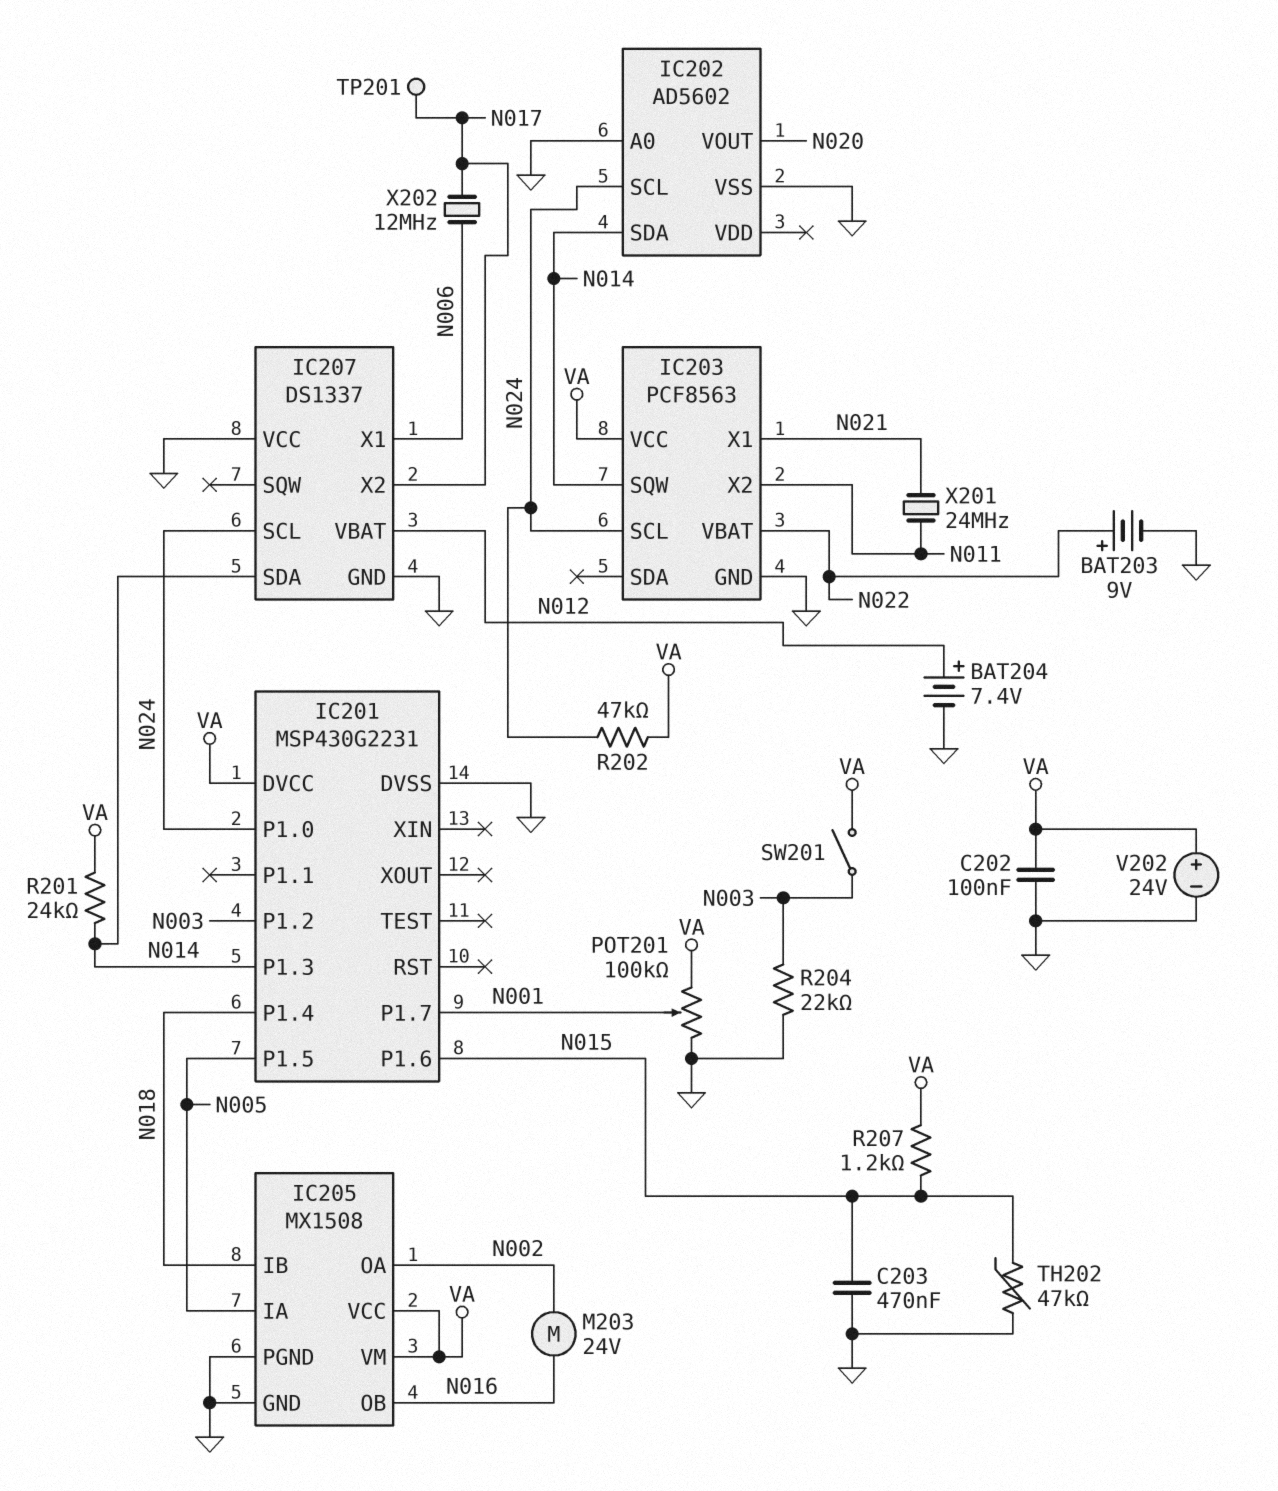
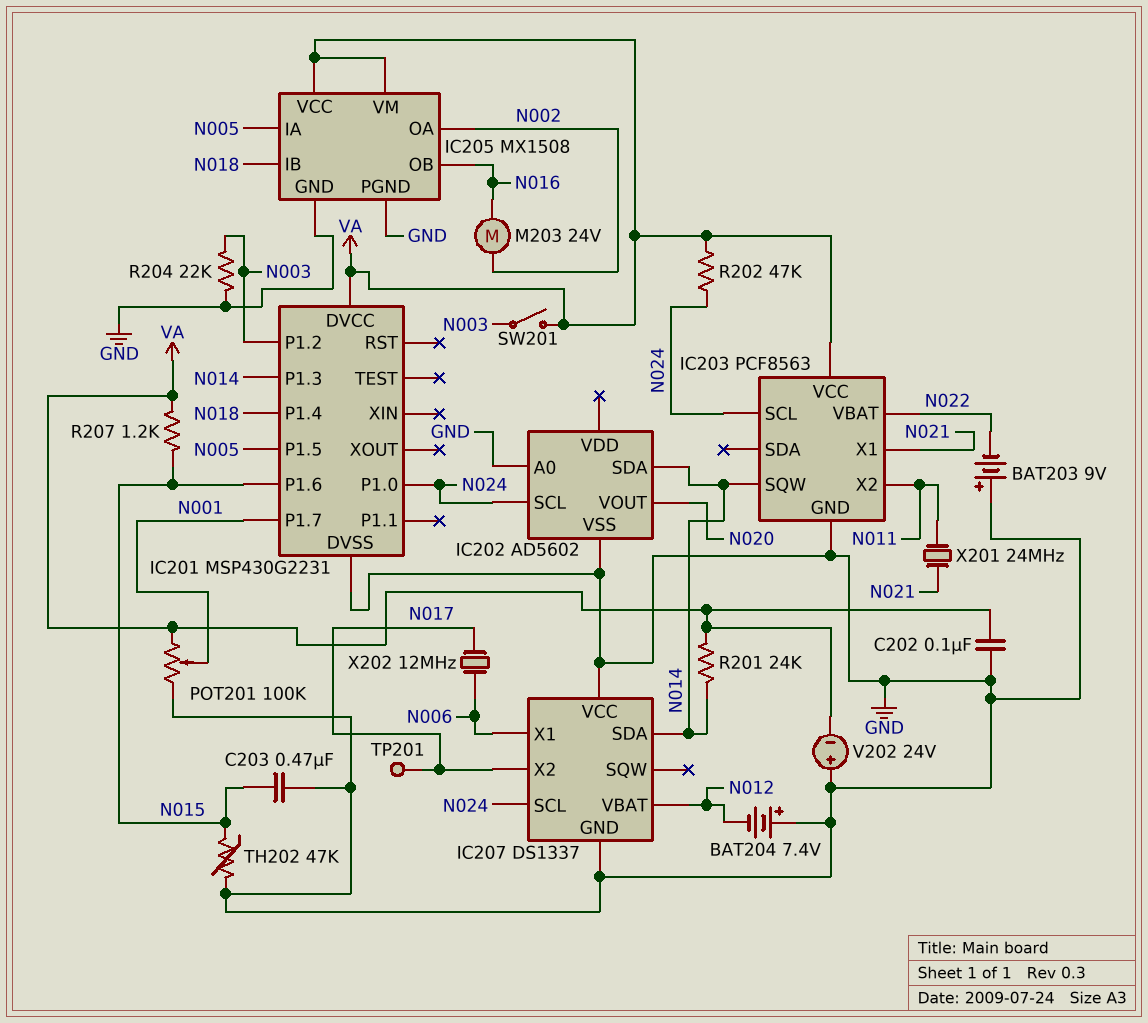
BAT203: 9V (plus N022, minus GND) -> 9V (plus GND, minus N022)
BAT204: 7.4V (plus N012, minus GND) -> 7.4V (plus GND, minus N012)
V202: 24V (plus VA, minus GND) -> 24V (plus GND, minus VA)

